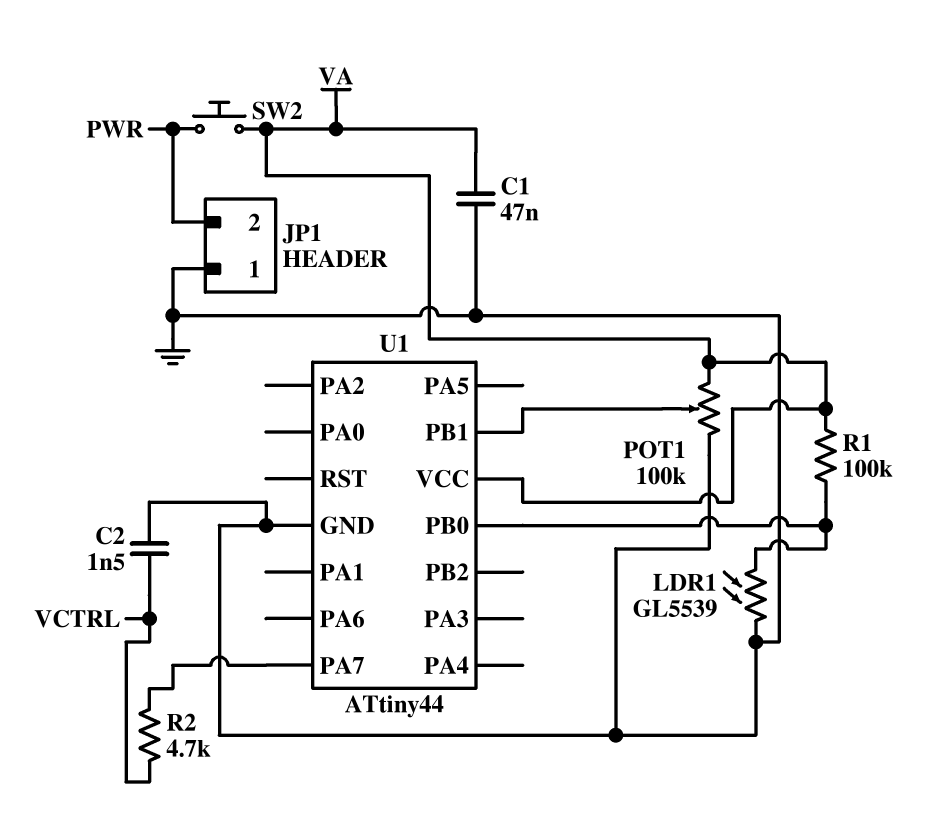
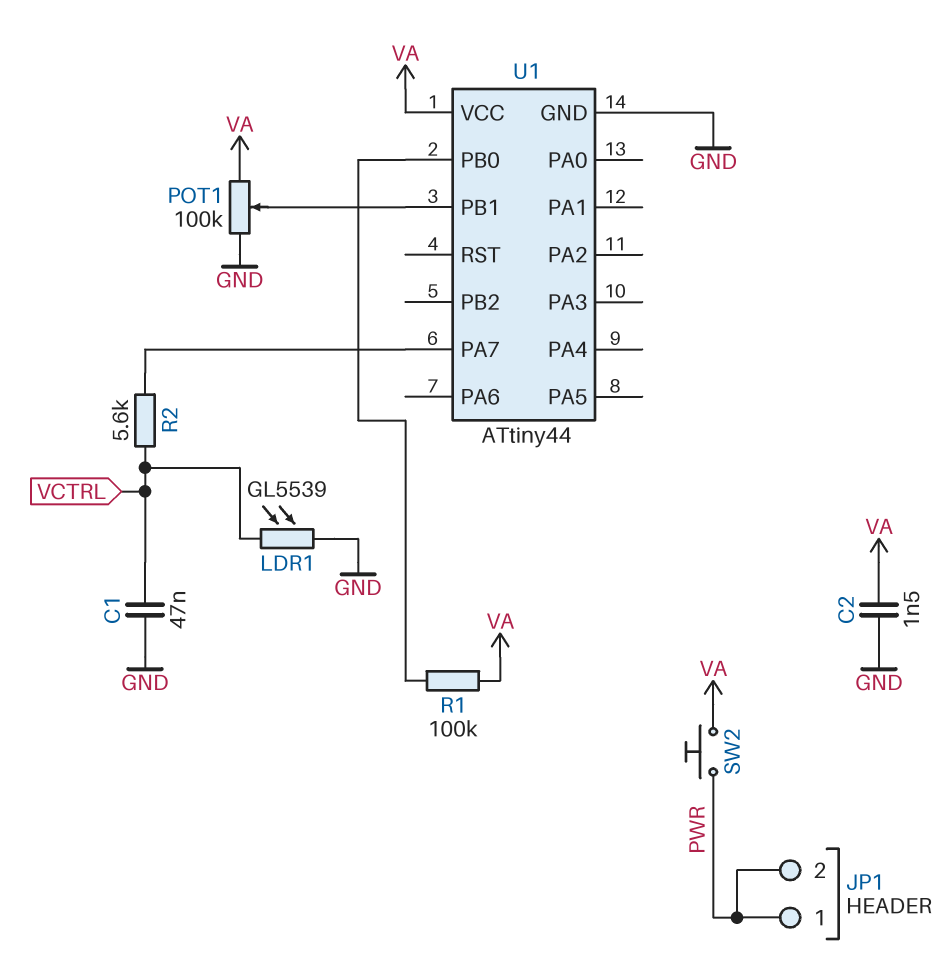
C1: 47nF (GND, VA) -> 47nF (GND, VCTRL)
C2: 1.5nF (GND, VCTRL) -> 1.5nF (GND, VA)
JP1 pin 1: GND -> PWR
LDR1: GL5539 (GND, U1/PB0) -> GL5539 (GND, VCTRL)
R2: 4.7k (U1/PA7, VCTRL) -> 5.6k (U1/PA7, VCTRL)

